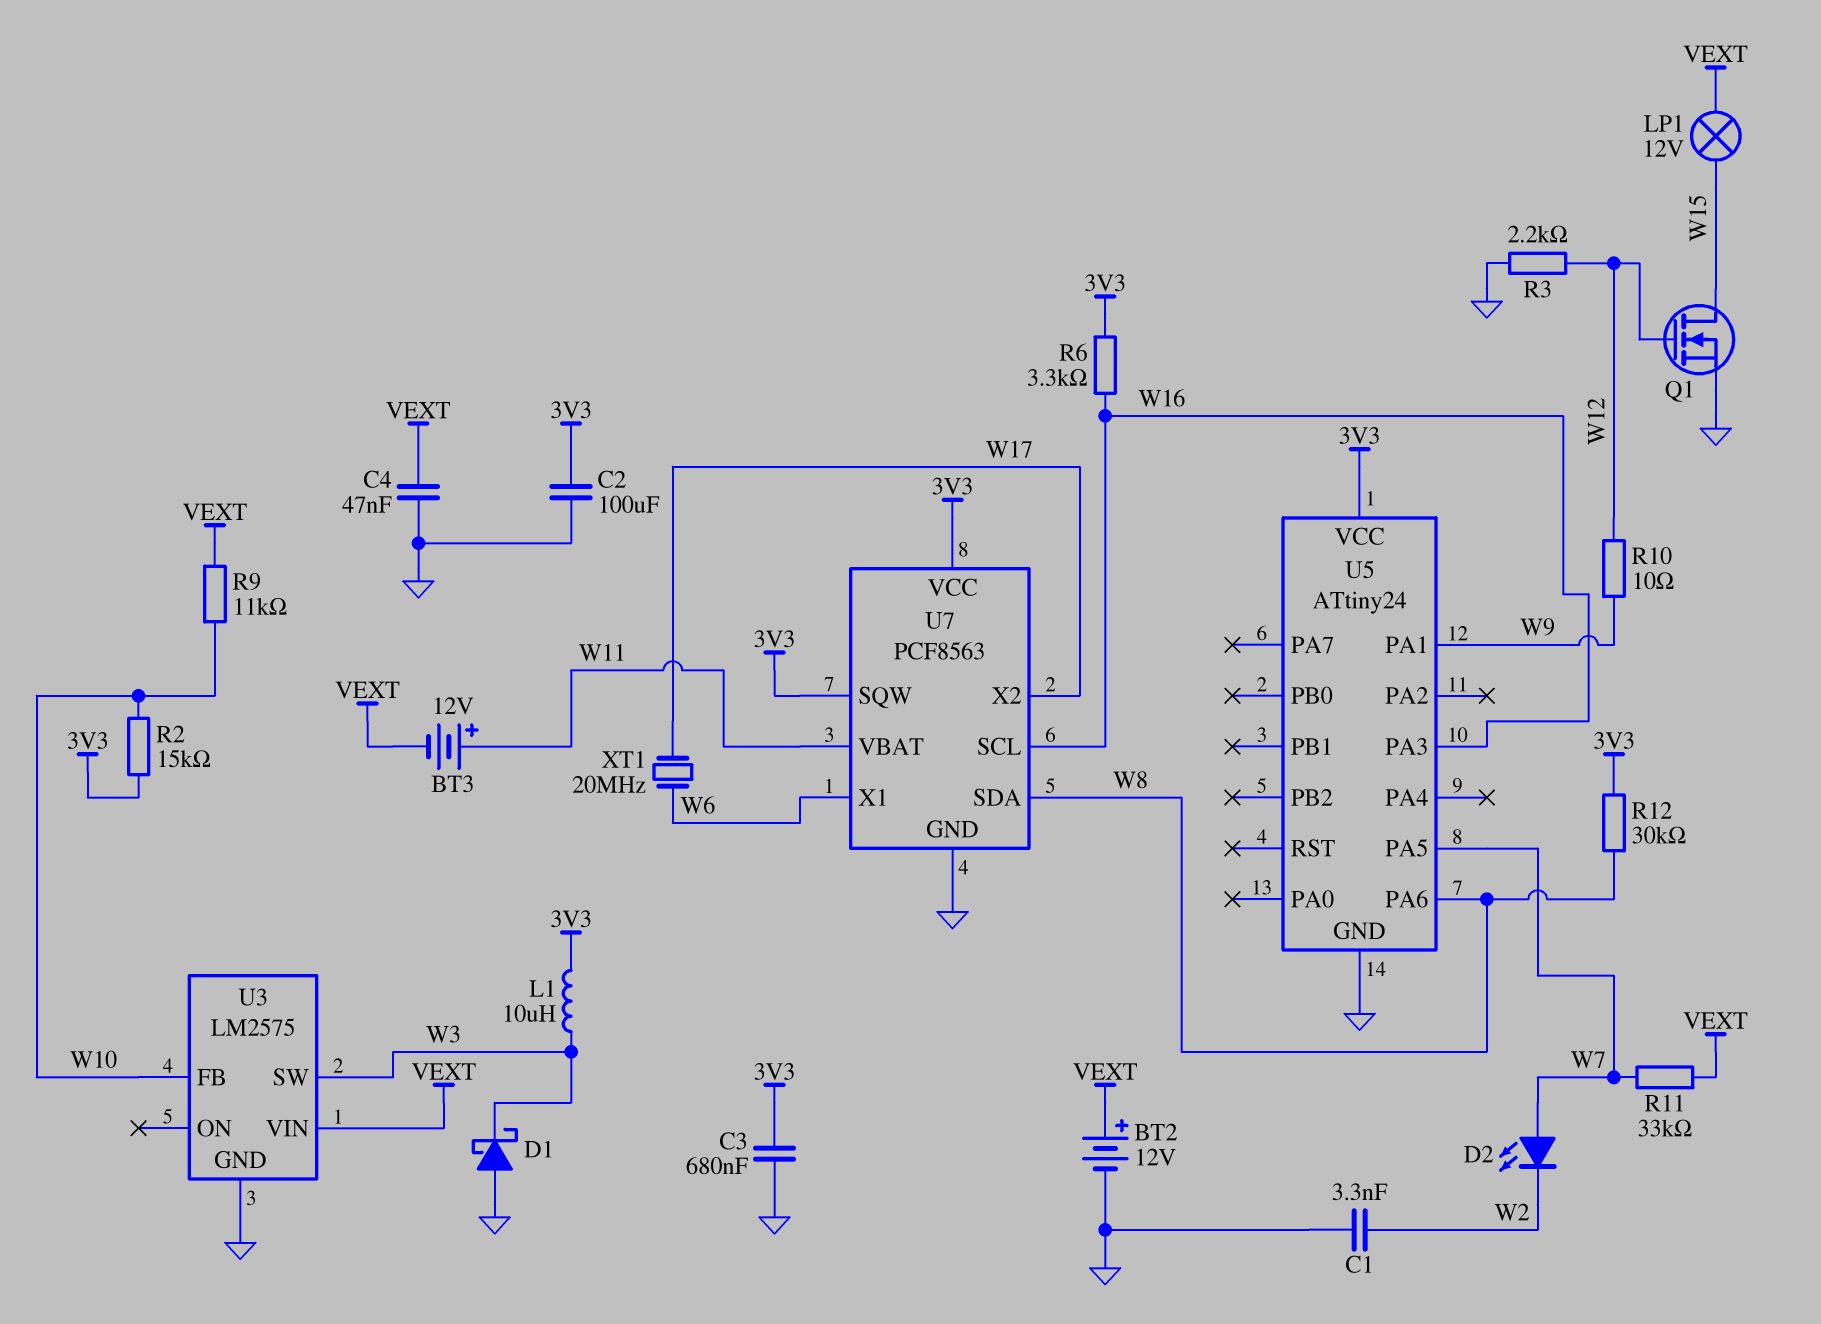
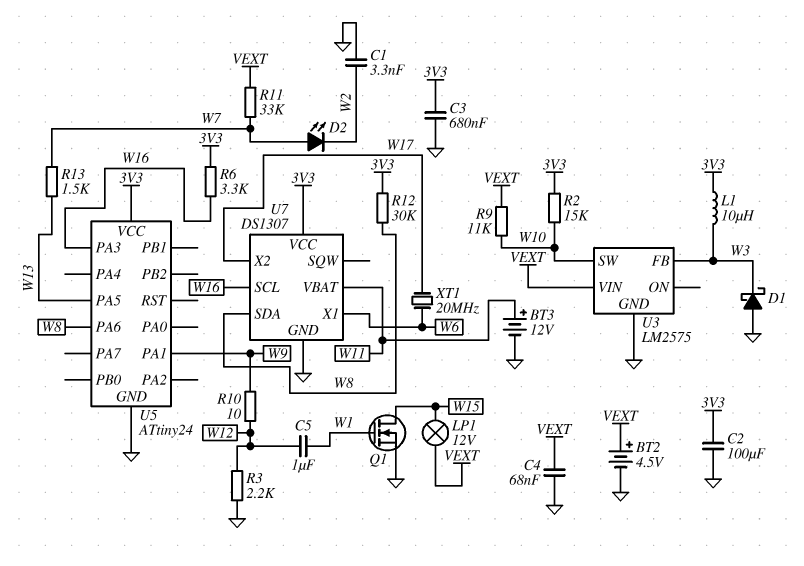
BT2: 12V (plus VEXT, minus GND) -> 4.5V (plus VEXT, minus GND)
BT3: 12V (plus W11, minus VEXT) -> 12V (plus W11, minus GND)
C4: 47nF (GND, VEXT) -> 68nF (GND, VEXT)
C5: none -> 1uF (W1, W12)
Q1: NMOS (G W12, D W15, S GND) -> NMOS (G W1, D W15, S GND)
R13: none -> 1.5k (W7, W13)
U3 pin FB: W10 -> W3
U3 pin SW: W3 -> W10
U5 pin PA5: W7 -> W13
U7: PCF8563 -> DS1307
U7 pin SQW: 3V3 -> none

